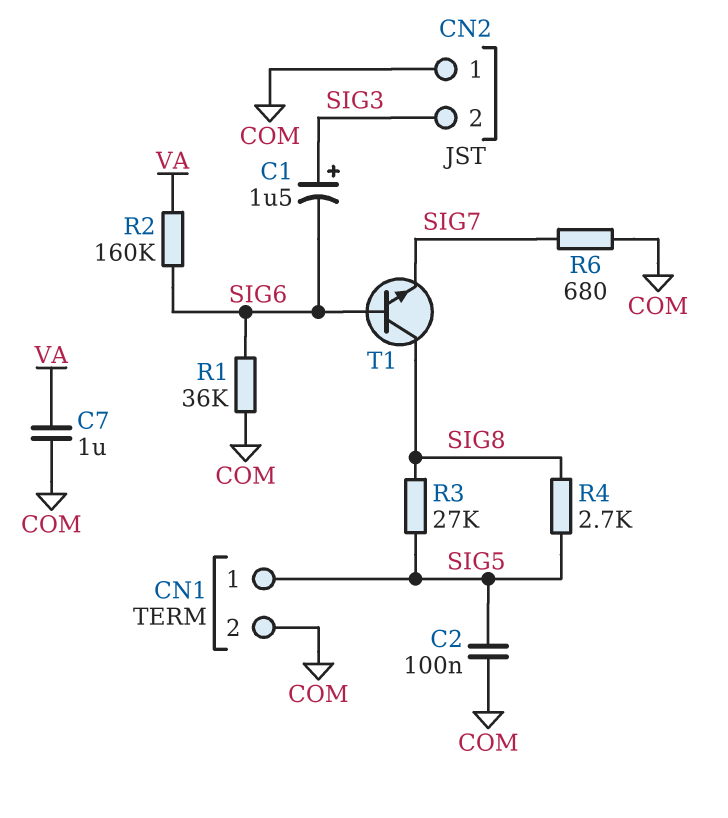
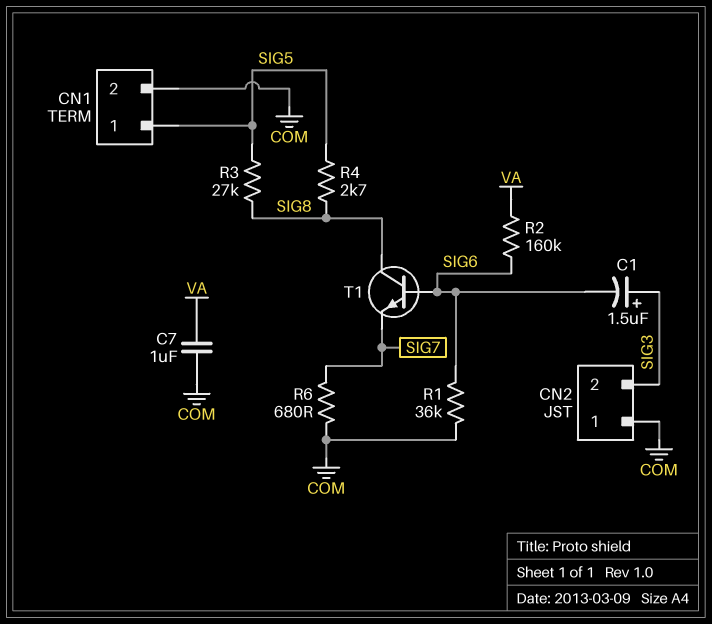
C2: 100nF (COM, SIG5) -> none

